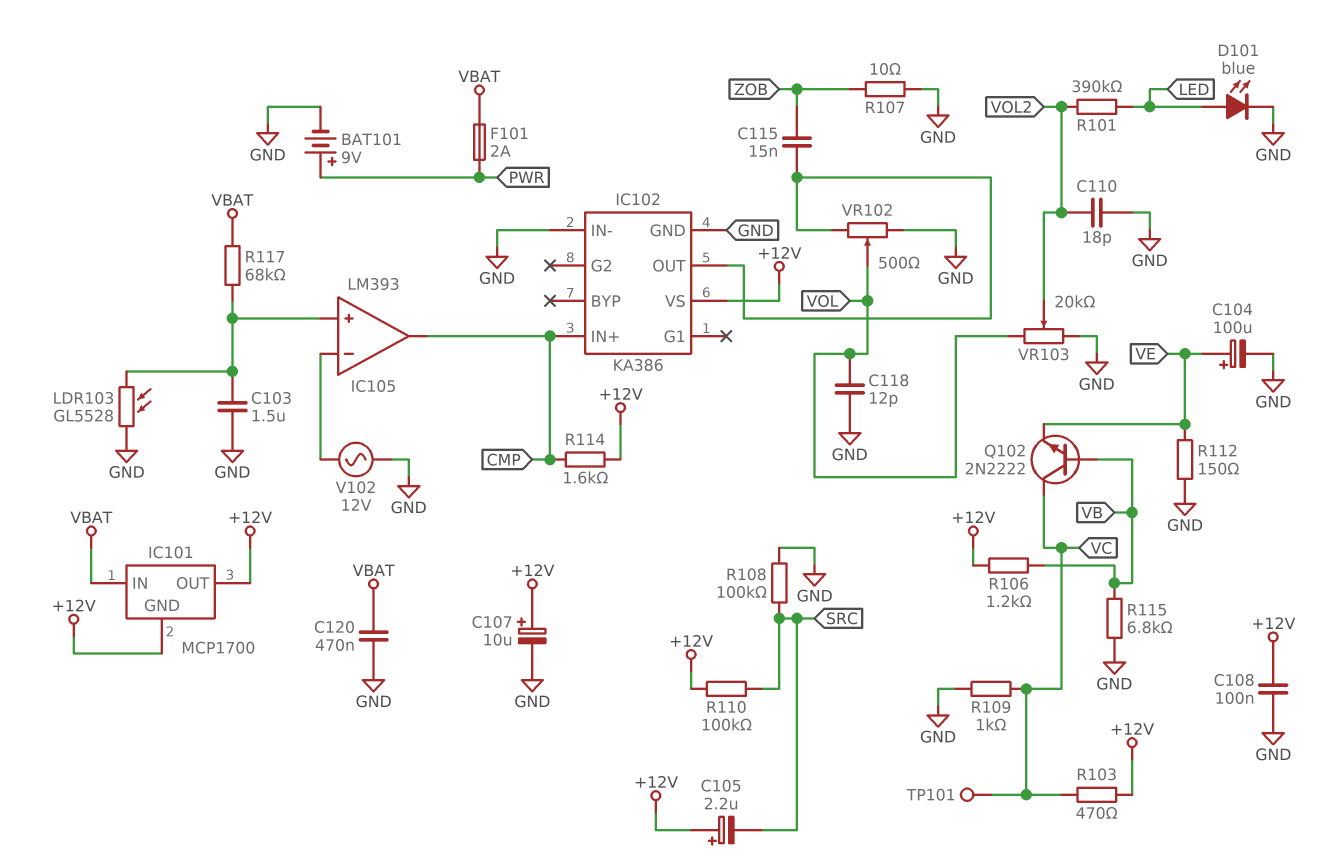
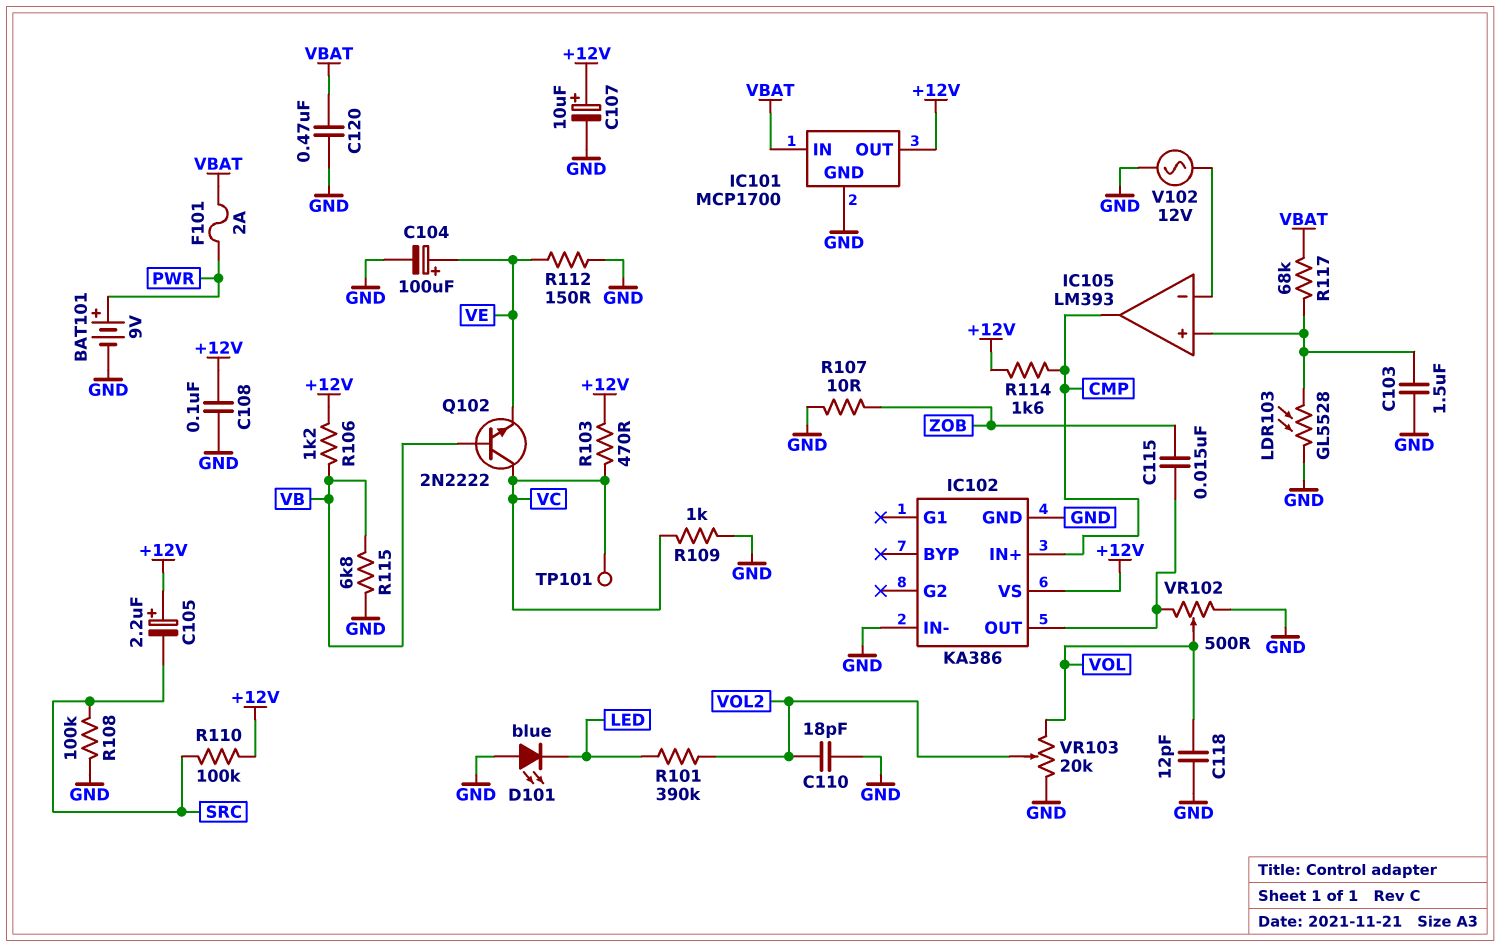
D101: LED blue (A LED, K GND) -> LED blue (A GND, K LED)
IC101 pin GND: +12V -> GND

